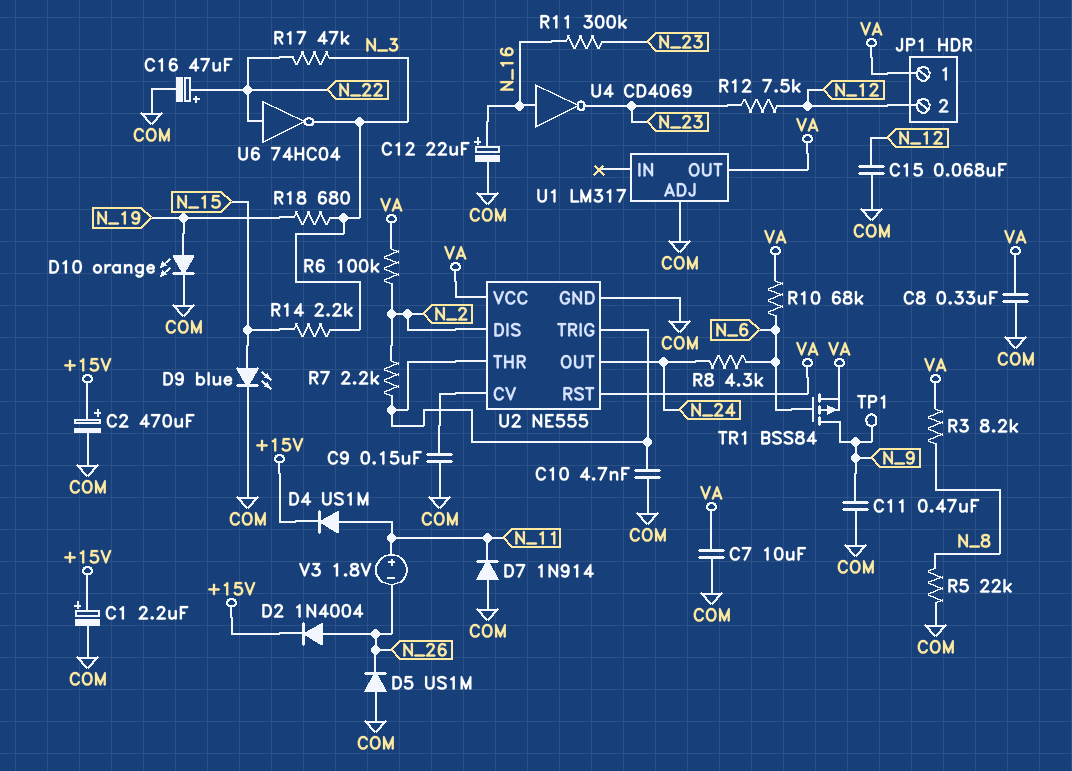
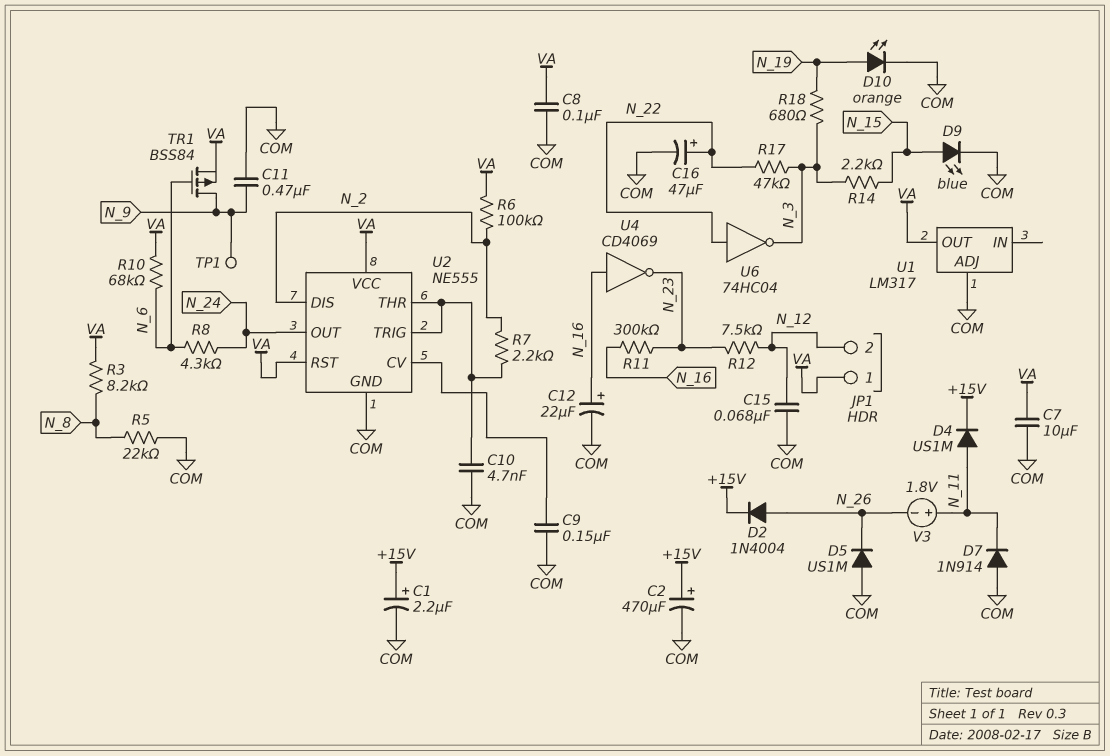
C8: 330nF (COM, VA) -> 100nF (COM, VA)

